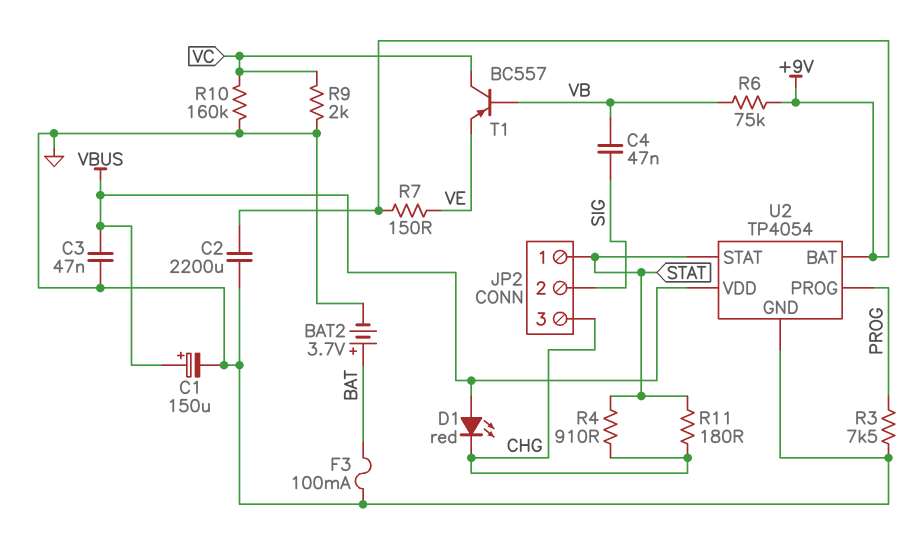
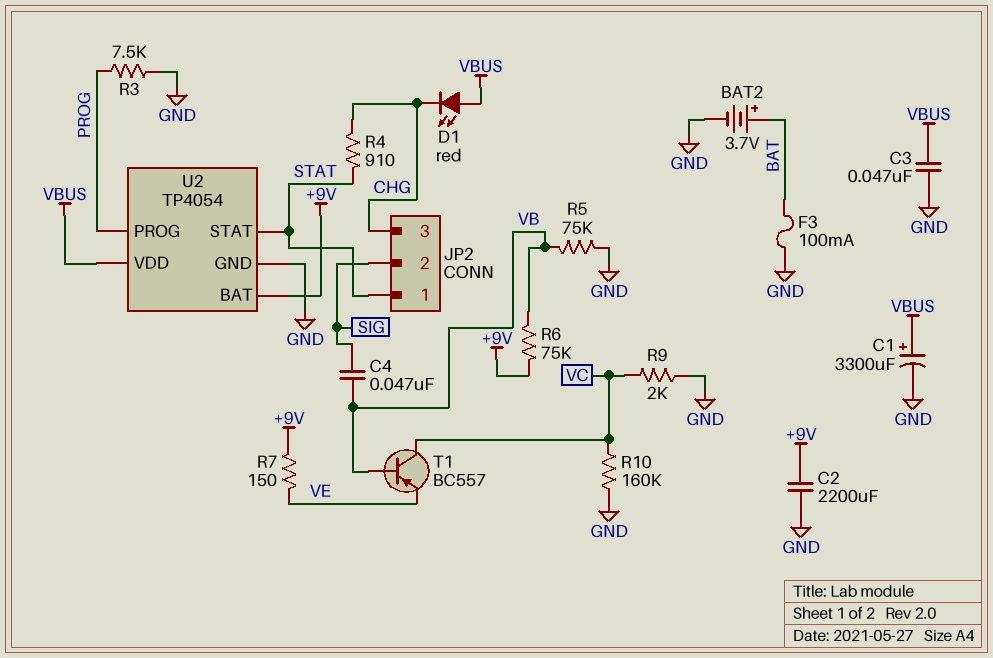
C1: 150uF (plus VBUS, minus GND) -> 3300uF (plus VBUS, minus GND)
R5: none -> 75k (GND, VB)
R11: 180 (CHG, STAT) -> none

